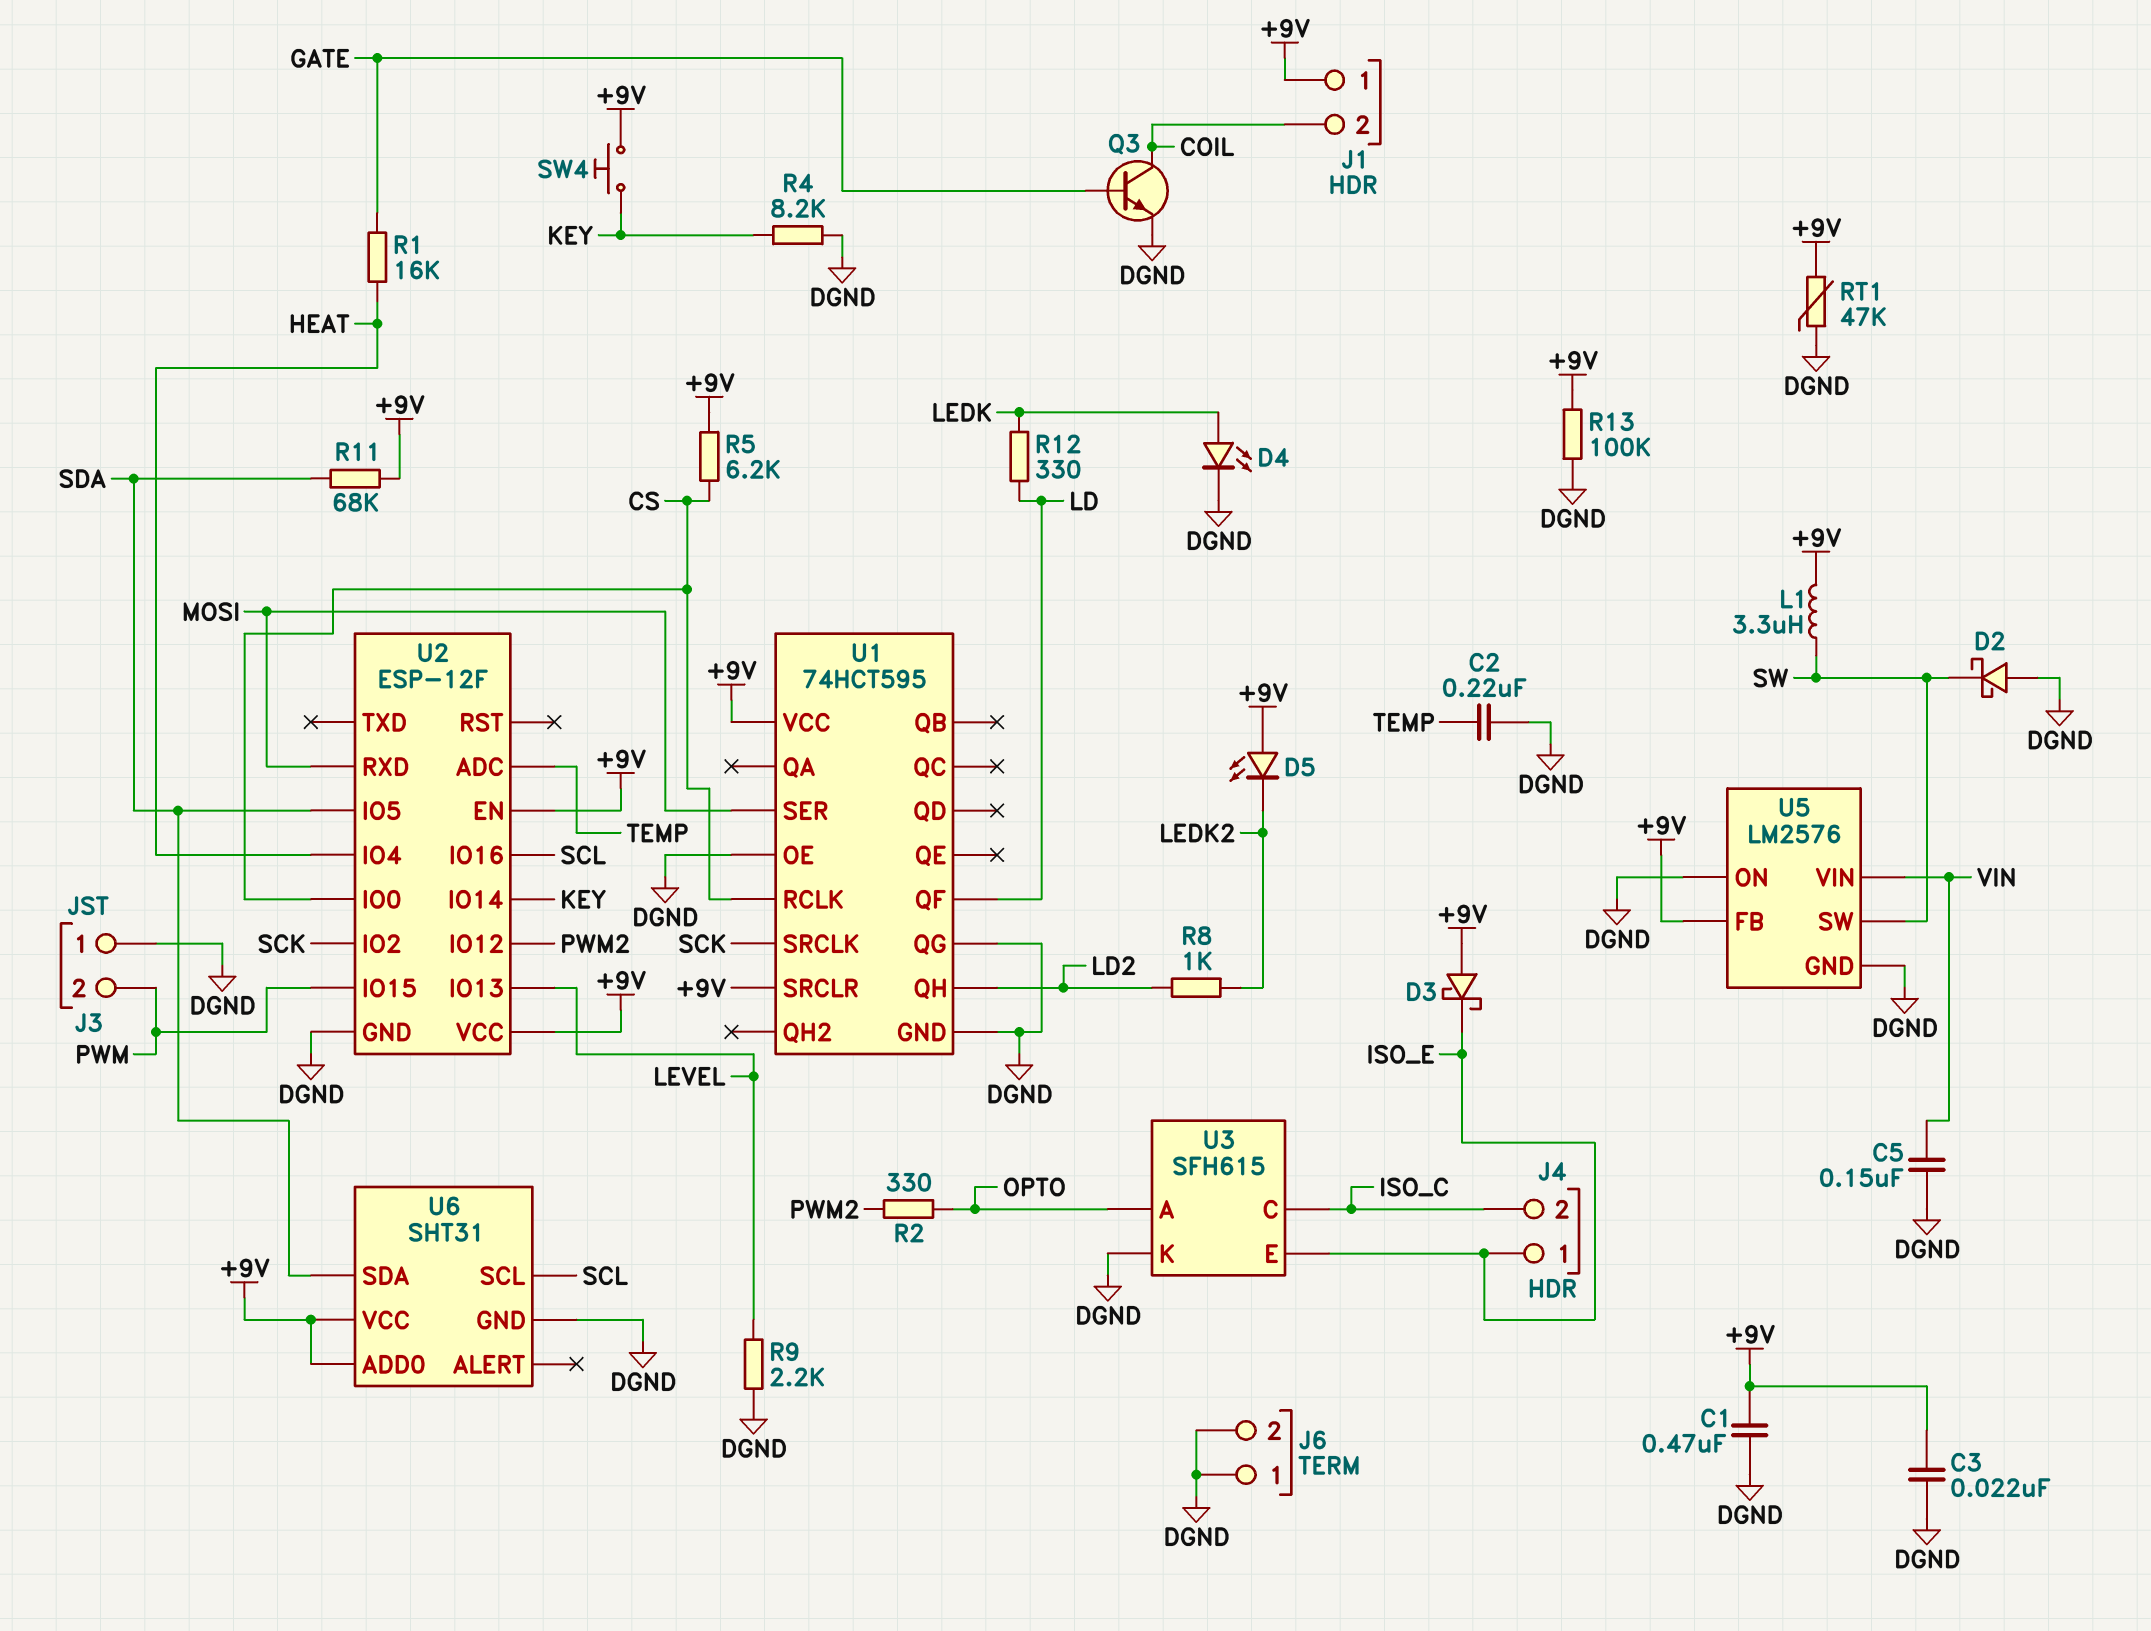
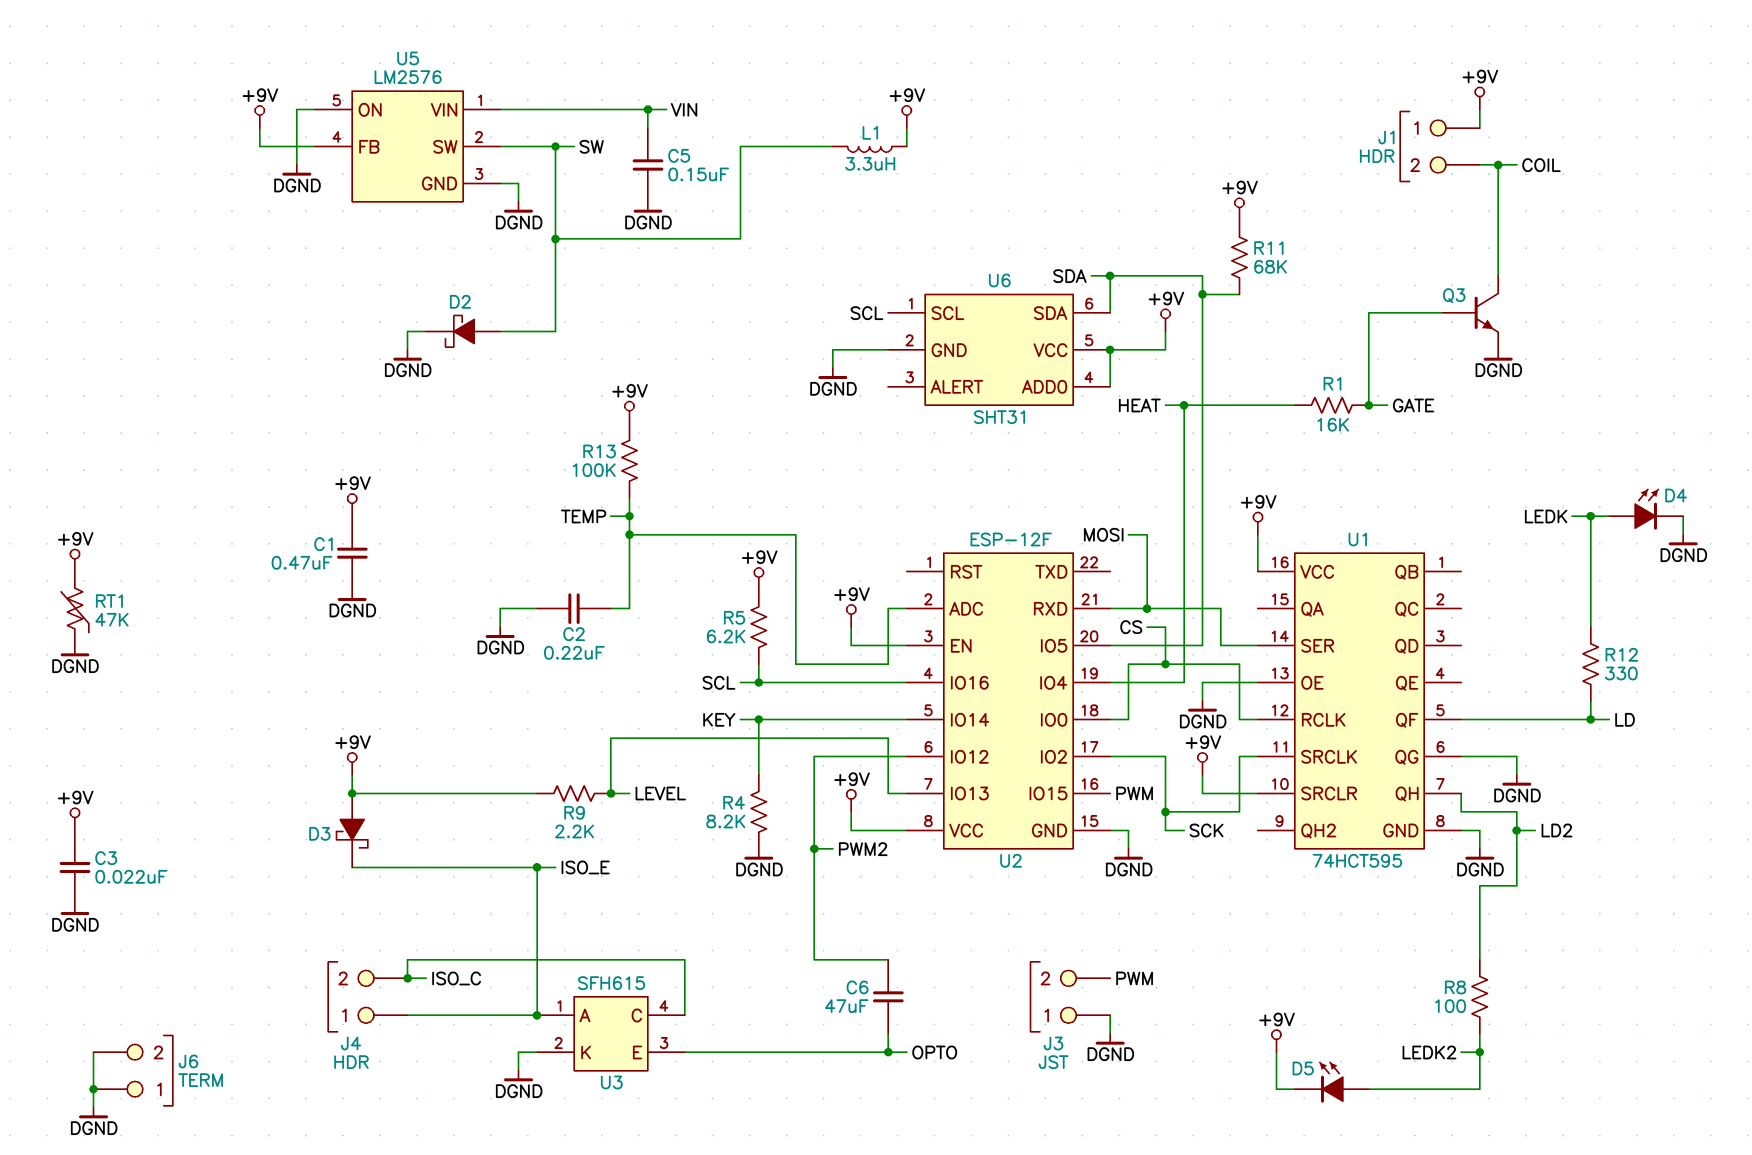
C6: none -> 47uF (OPTO, PWM2)
D2: schottky (A DGND, K SW) -> schottky (A SW, K DGND)
D5: LED (A +9V, K LEDK2) -> LED (A LEDK2, K +9V)
R2: 330 (OPTO, PWM2) -> none
R5: 6.2k (+9V, CS) -> 6.2k (+9V, SCL)
R8: 1k (LD2, LEDK2) -> 100 (LD2, LEDK2)
R9: 2.2k (DGND, LEVEL) -> 2.2k (+9V, LEVEL)
R13: 100k (+9V, DGND) -> 100k (+9V, TEMP)
SW4: button (+9V, KEY) -> none
U3 pin A: OPTO -> ISO_E
U3 pin E: ISO_E -> OPTO

